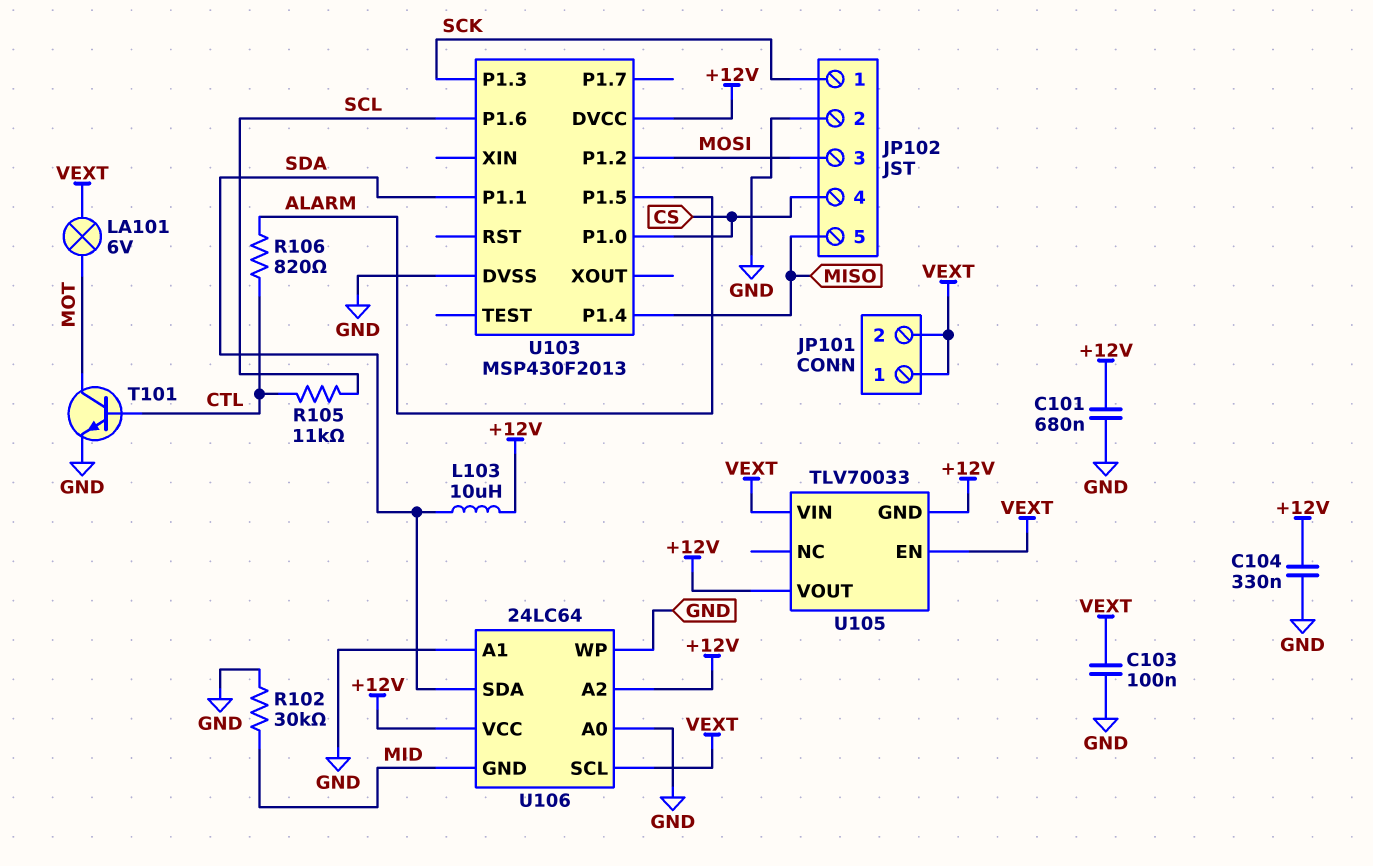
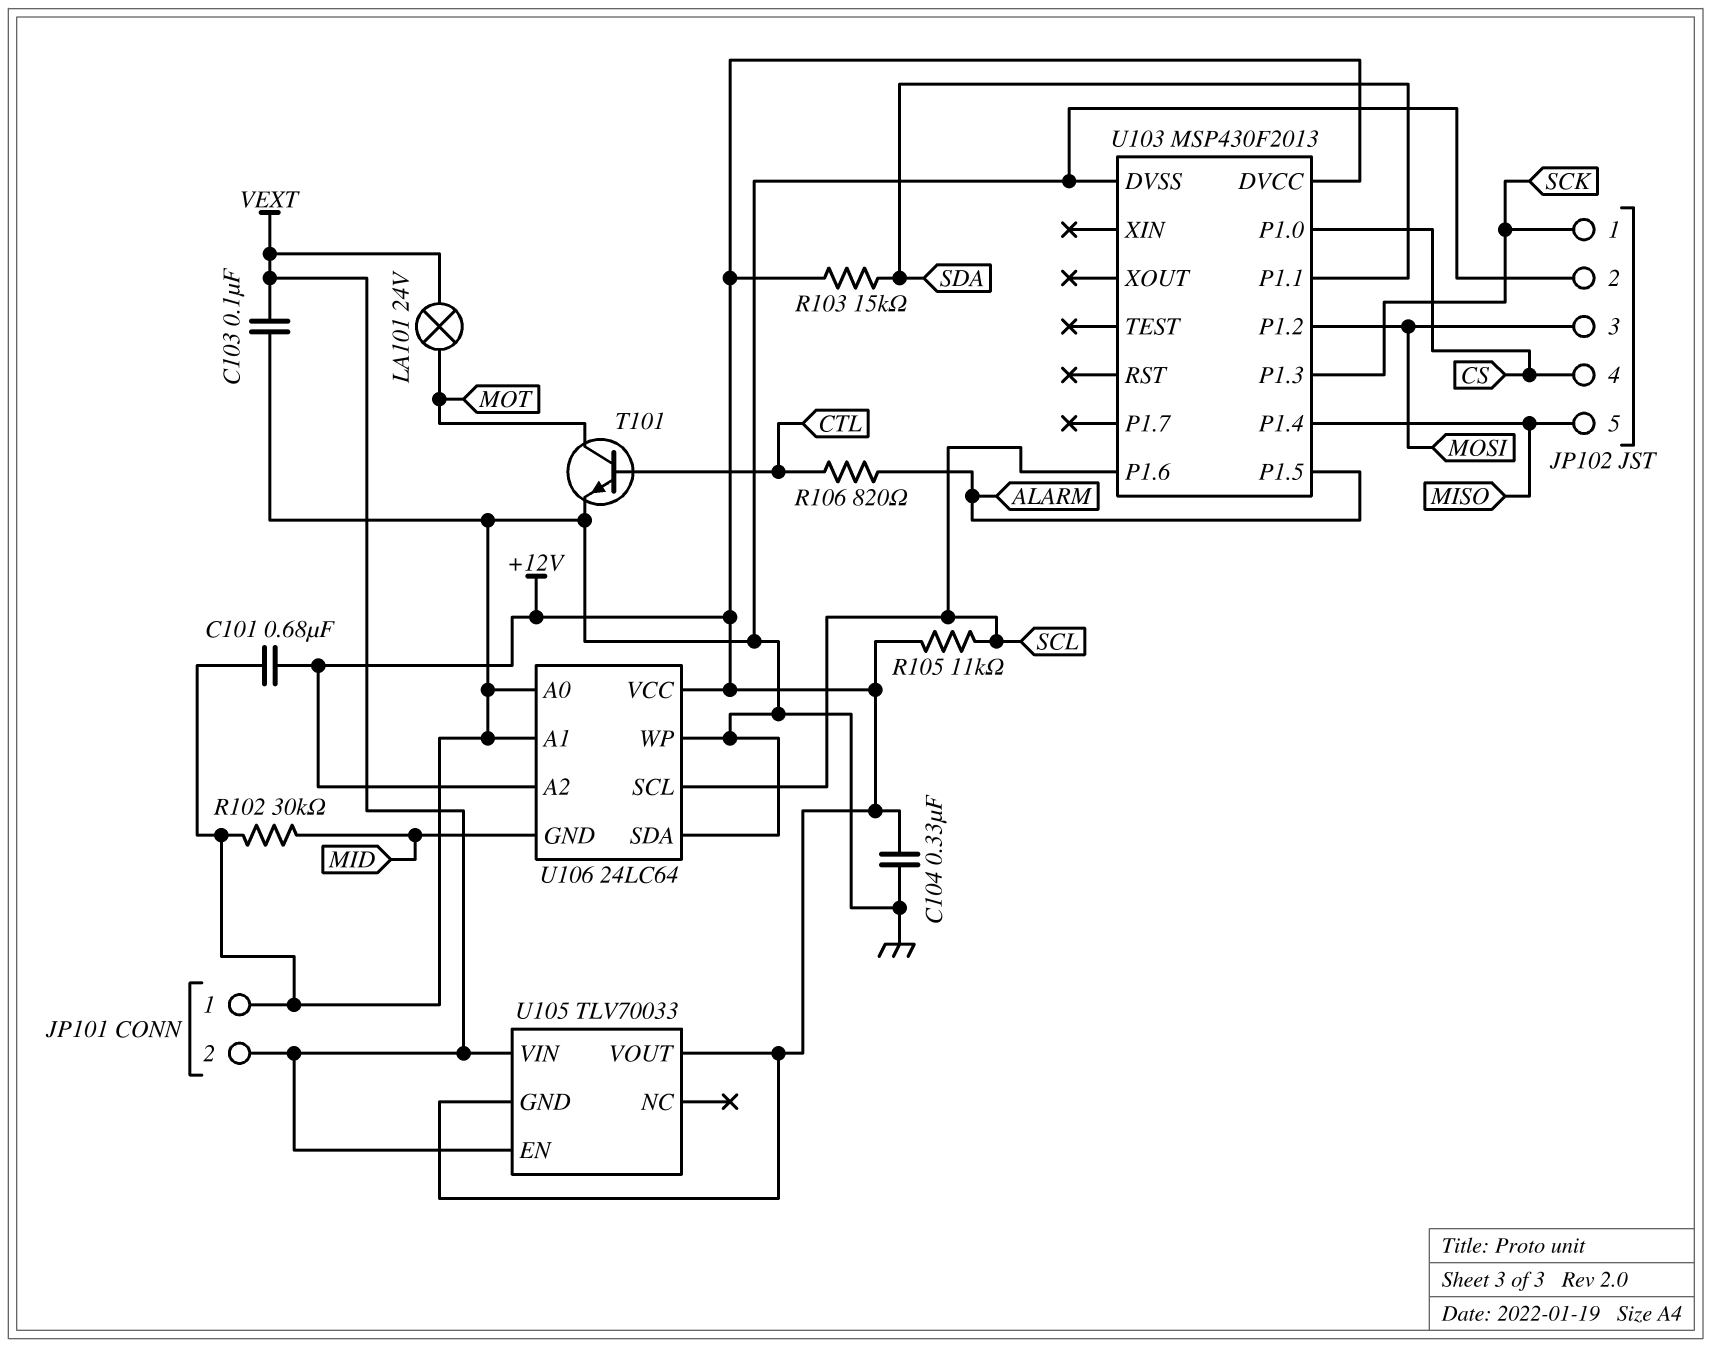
JP101 pin 1: VEXT -> GND
L103: 10uH (+12V, SDA) -> none
LA101: lamp 6V (MOT, VEXT) -> lamp 24V (MOT, VEXT)
R103: none -> 15k (+12V, SDA)
R105: 11k (CTL, SCL) -> 11k (+12V, SCL)
U106 pin SCL: VEXT -> SCL
U106 pin SDA: SDA -> GND

